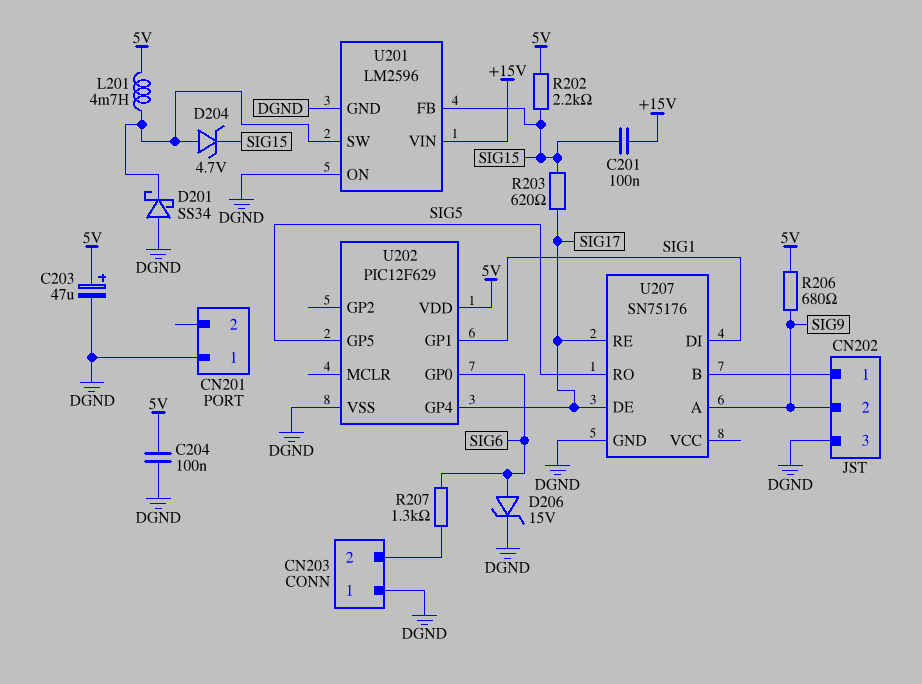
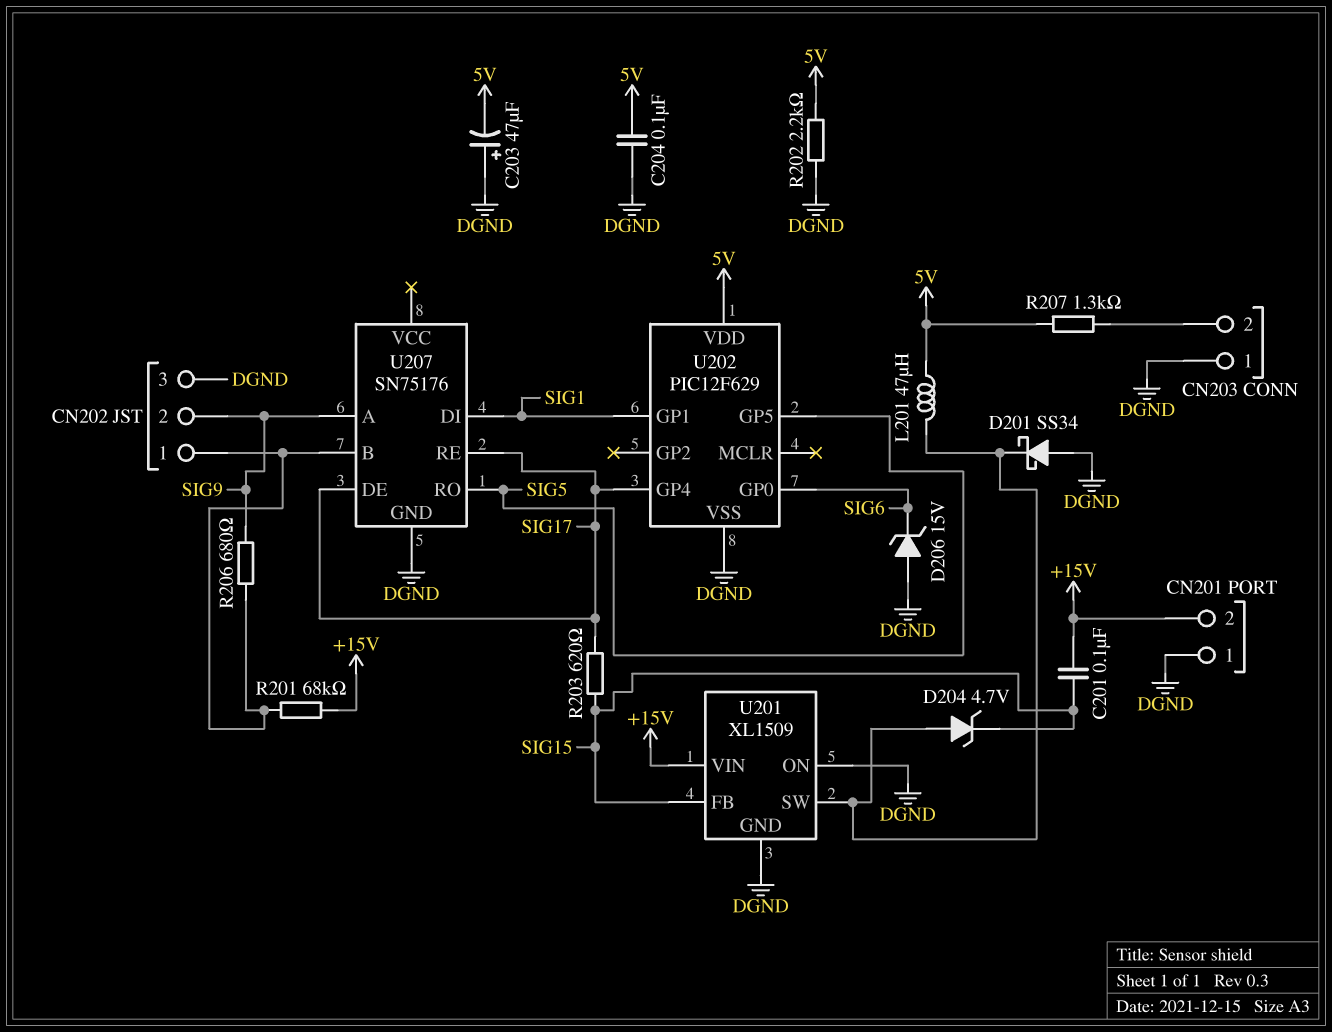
C203: 47uF (plus 5V, minus DGND) -> 47uF (plus DGND, minus 5V)
CN201 pin 2: none -> +15V
D206: zener 15V (A SIG6, K DGND) -> zener 15V (A DGND, K SIG6)
L201: 4.7mH (5V, U201/SW) -> 47uH (5V, U201/SW)
R201: none -> 68k (+15V, CN202/1)
R202: 2.2k (5V, SIG15) -> 2.2k (5V, DGND)
R206: 680 (5V, SIG9) -> 680 (CN202/1, SIG9)
R207: 1.3k (CN203/2, SIG6) -> 1.3k (5V, CN203/2)
U201: LM2596 -> XL1509

